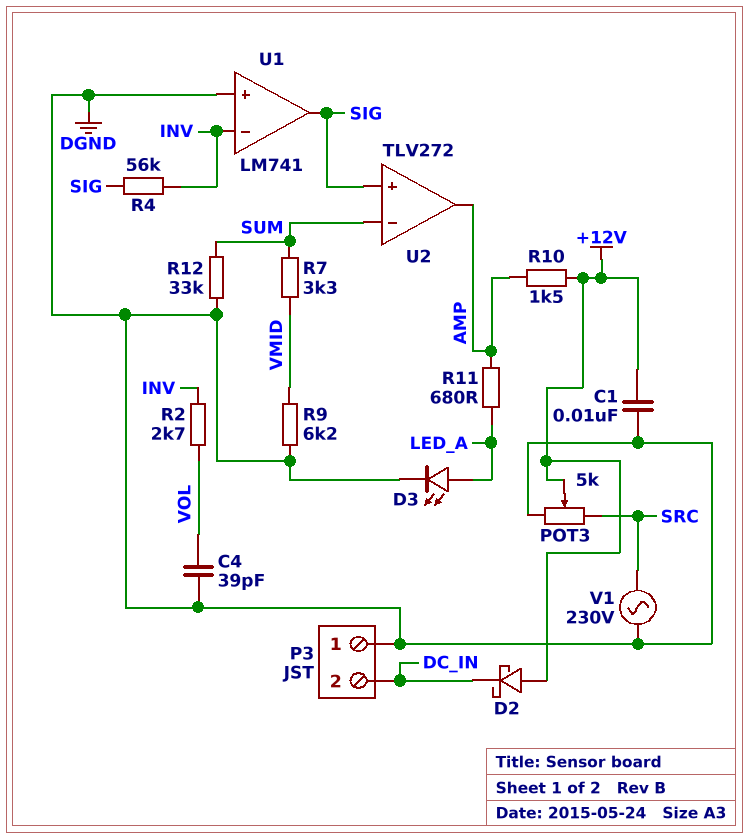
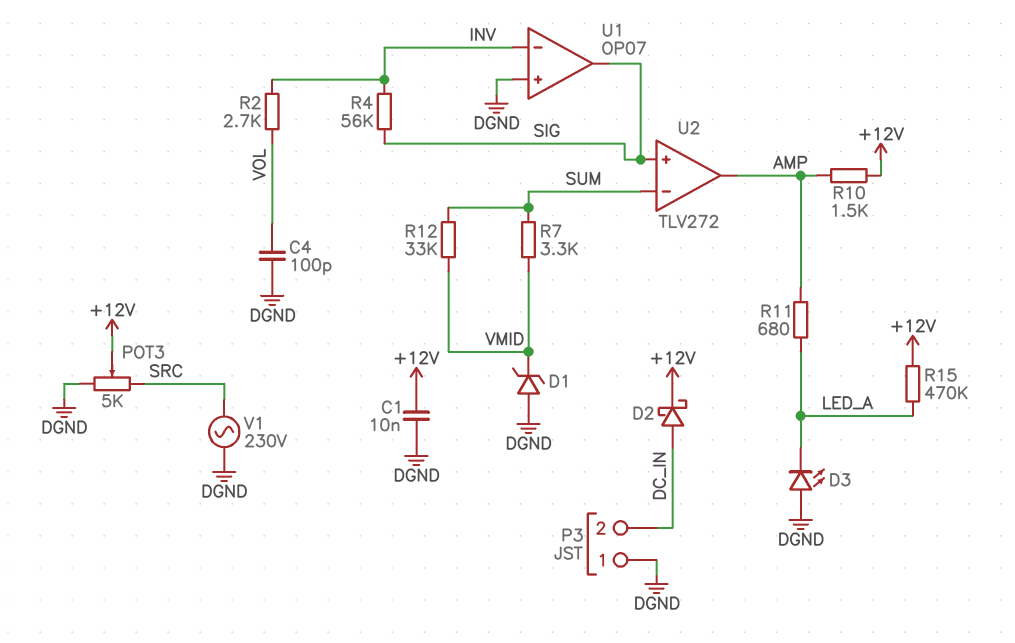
C4: 39pF (DGND, VOL) -> 100pF (DGND, VOL)
D1: none -> zener (A DGND, K VMID)
D2: schottky (A +12V, K DC_IN) -> schottky (A DC_IN, K +12V)
D3: LED (A LED_A, K DGND) -> LED (A DGND, K LED_A)
R9: 6.2k (DGND, VMID) -> none
R12: 33k (DGND, SUM) -> 33k (SUM, VMID)
R15: none -> 470k (+12V, LED_A)
U1: LM741 -> OP07

